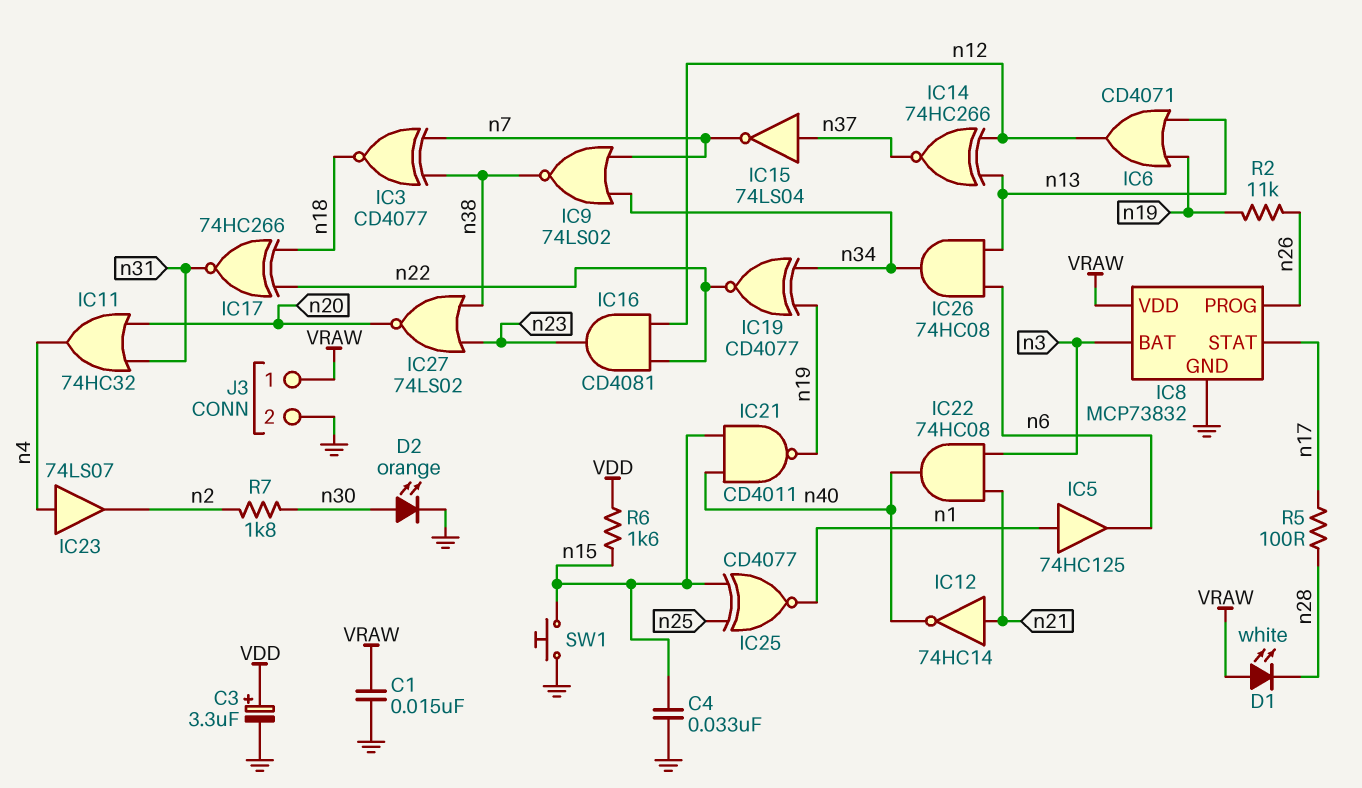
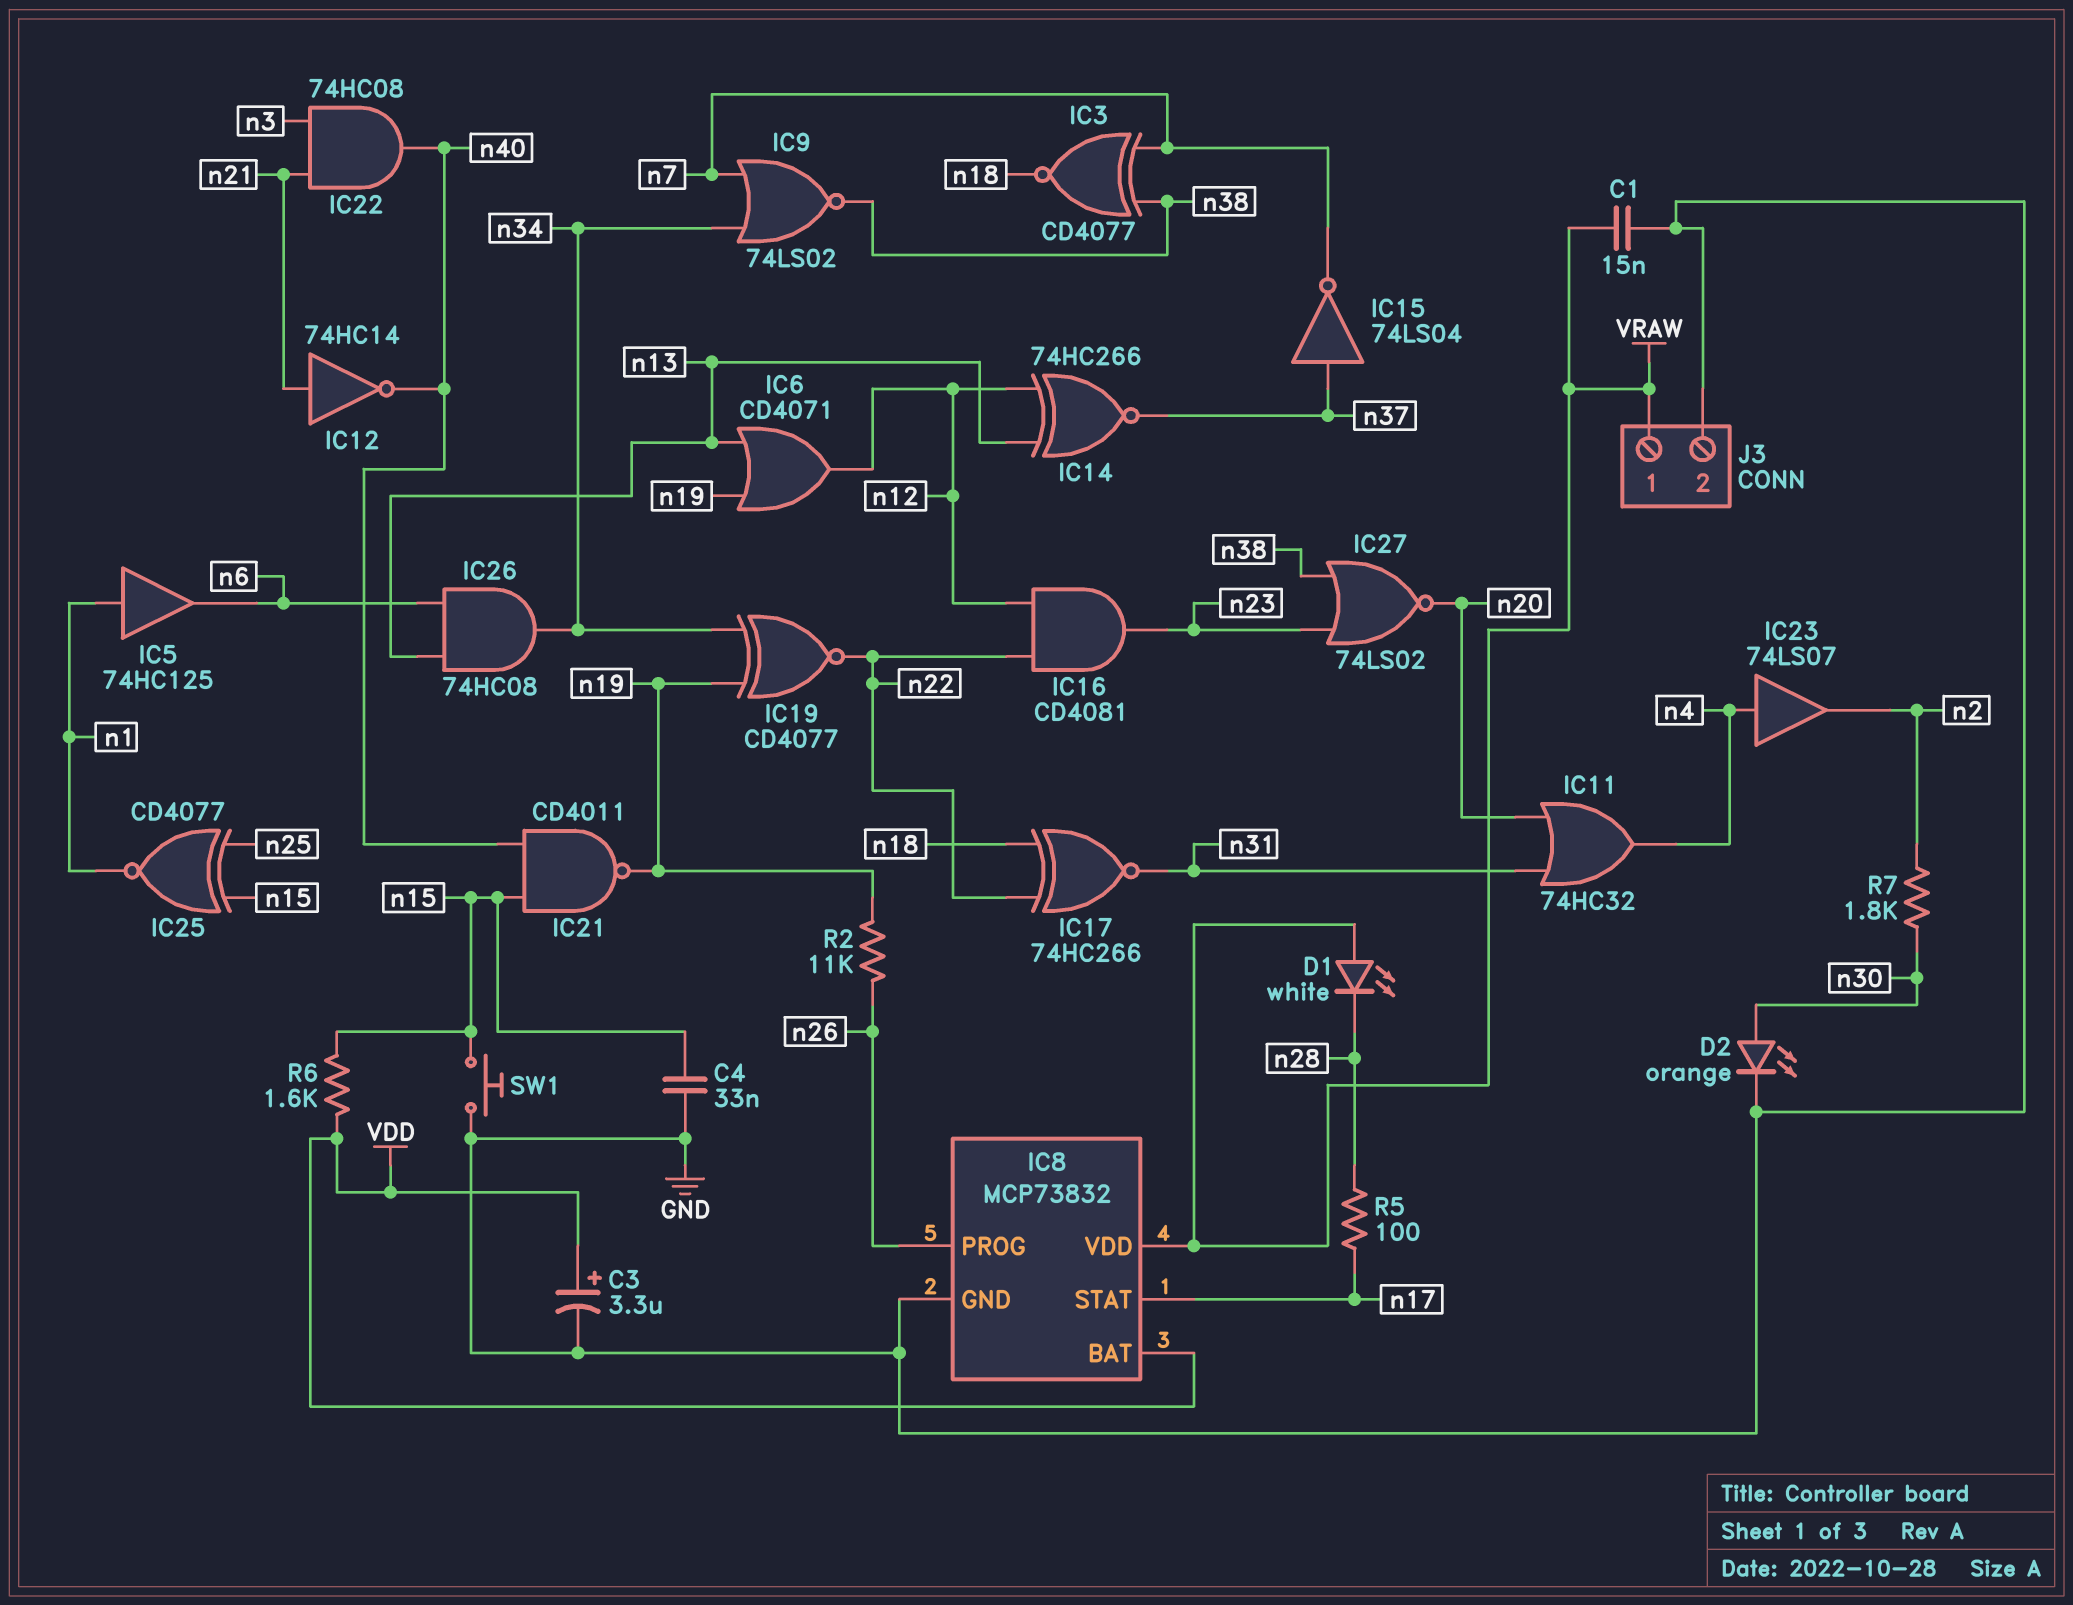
IC8 pin BAT: n3 -> VDD

